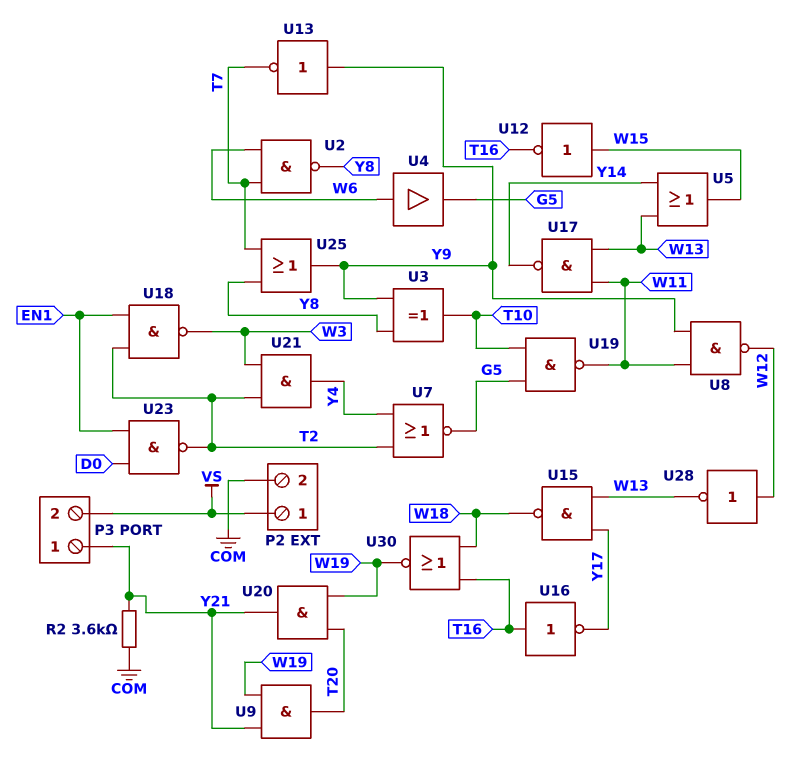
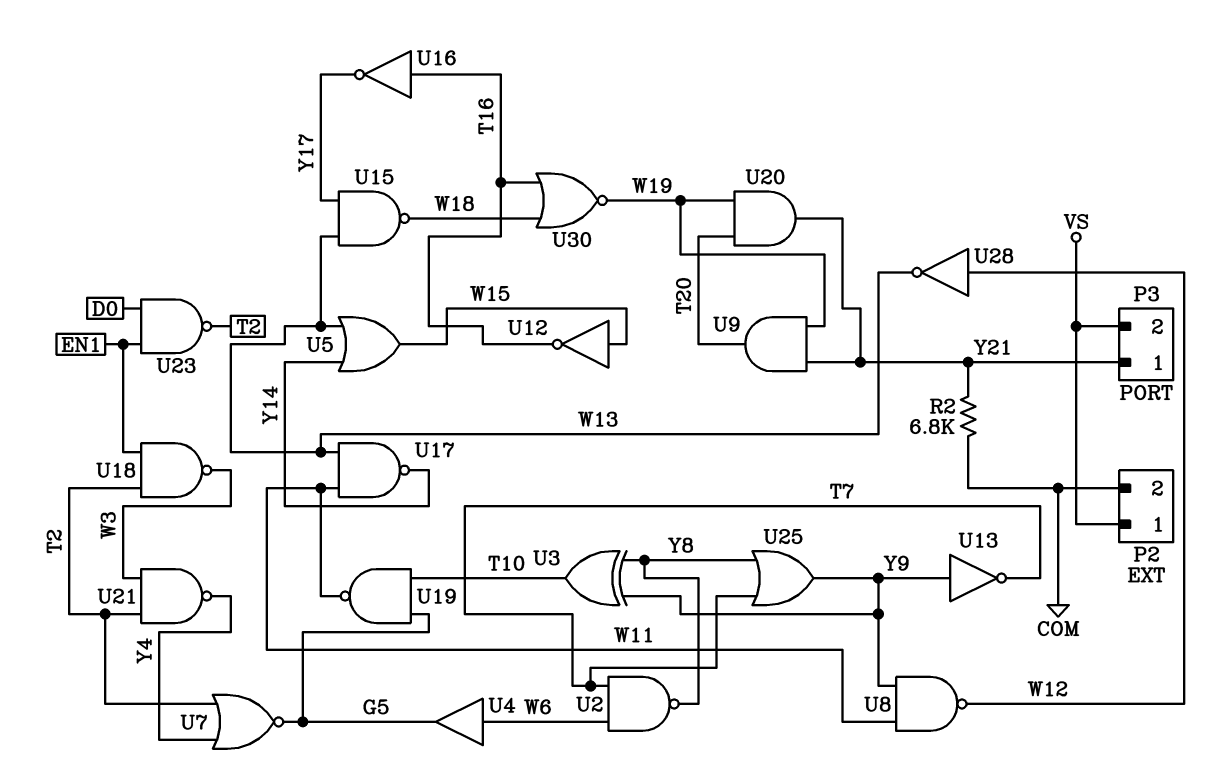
R2: 3.6k (COM, Y21) -> 6.8k (COM, Y21)
U21: AND (in T2, in W3, out Y4) -> NAND (in T2, in W3, out Y4)

